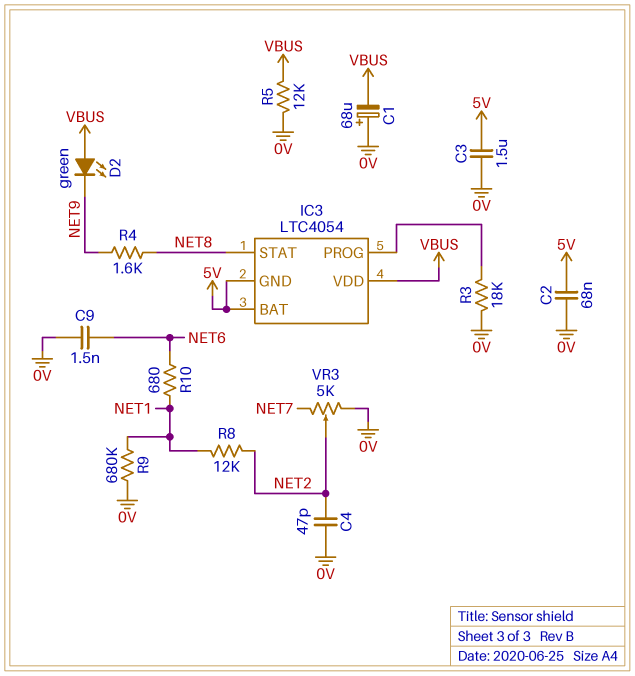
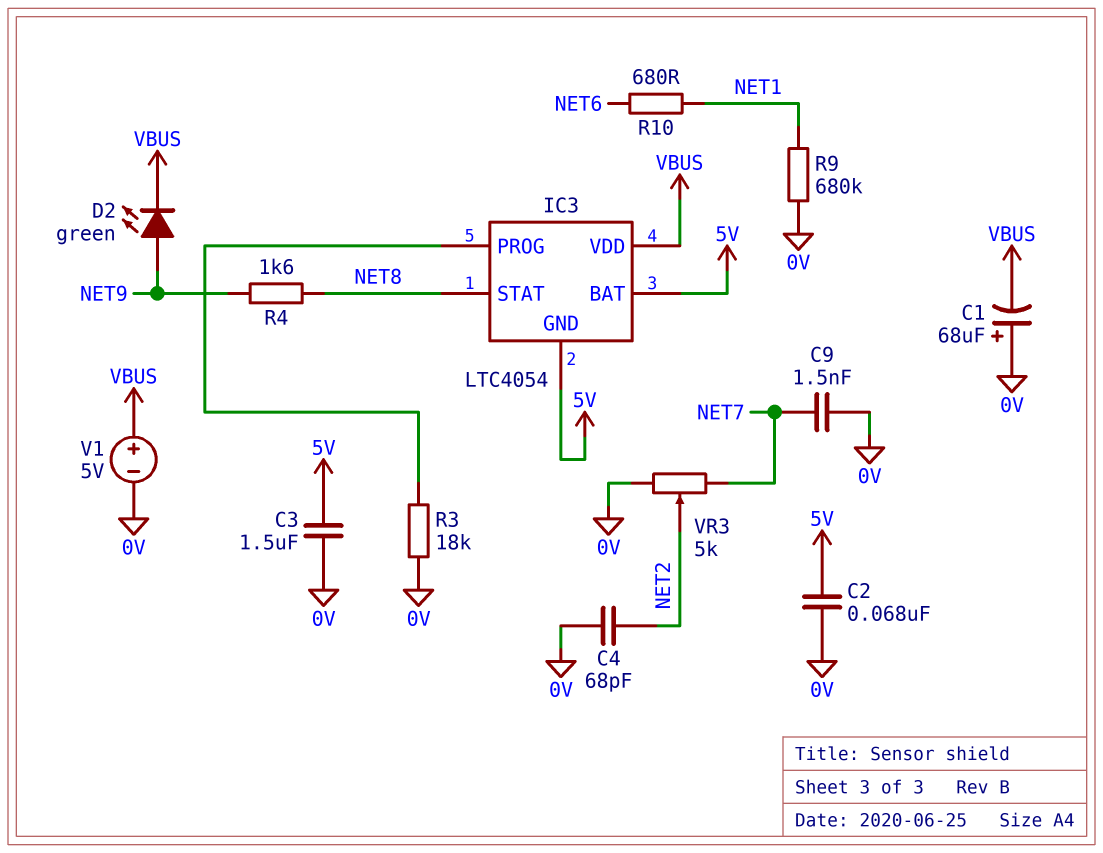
C4: 47pF (0V, NET2) -> 68pF (0V, NET2)
C9: 1.5nF (0V, NET6) -> 1.5nF (0V, NET7)
D2: LED green (A VBUS, K NET9) -> LED green (A NET9, K VBUS)
R5: 12k (0V, VBUS) -> none
R8: 12k (NET1, NET2) -> none
V1: none -> 5V (plus VBUS, minus 0V)

